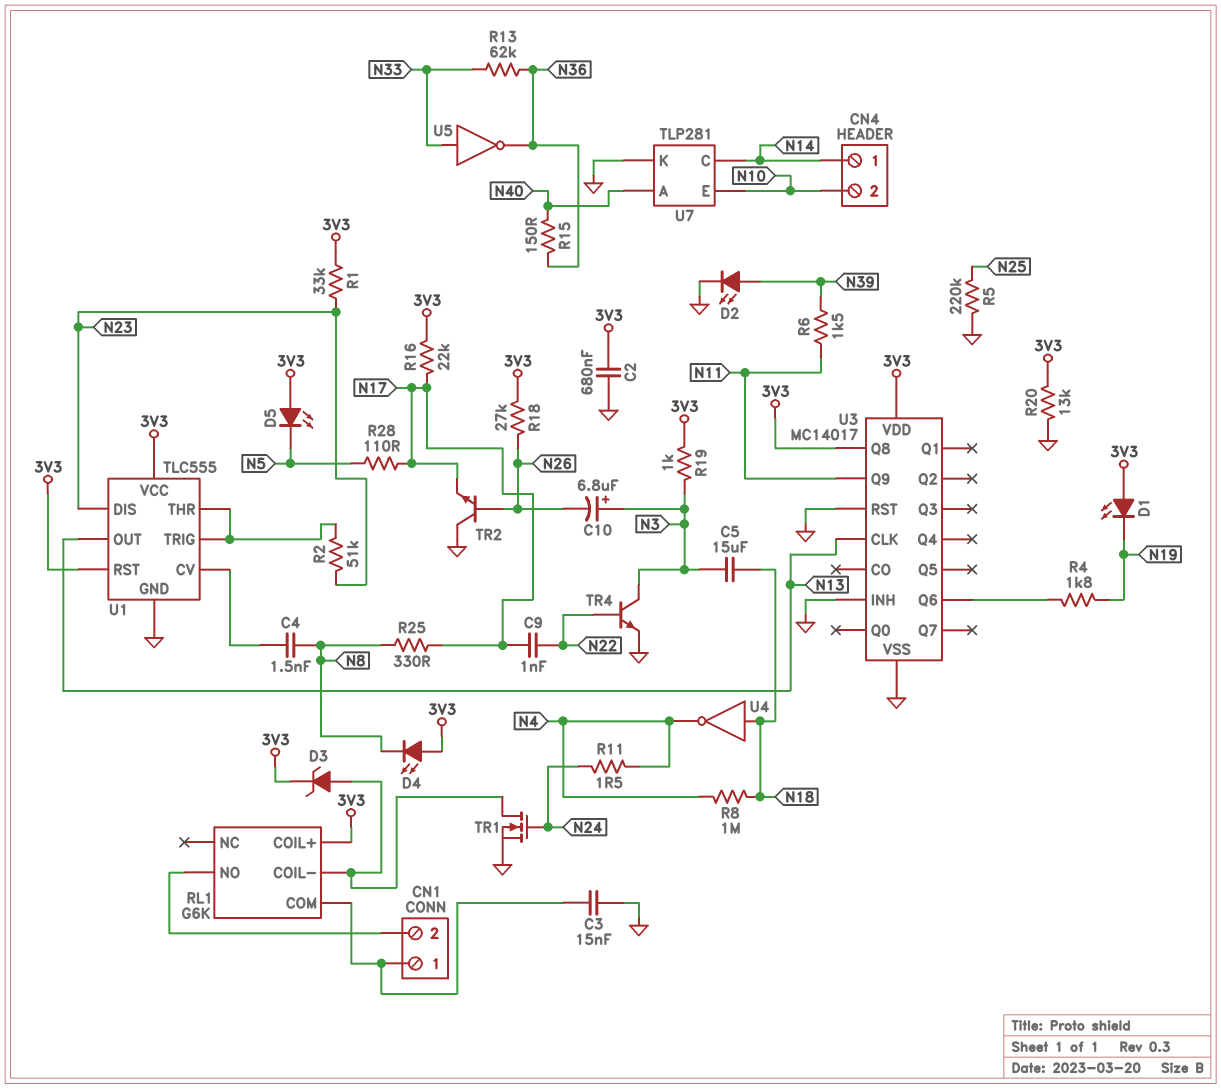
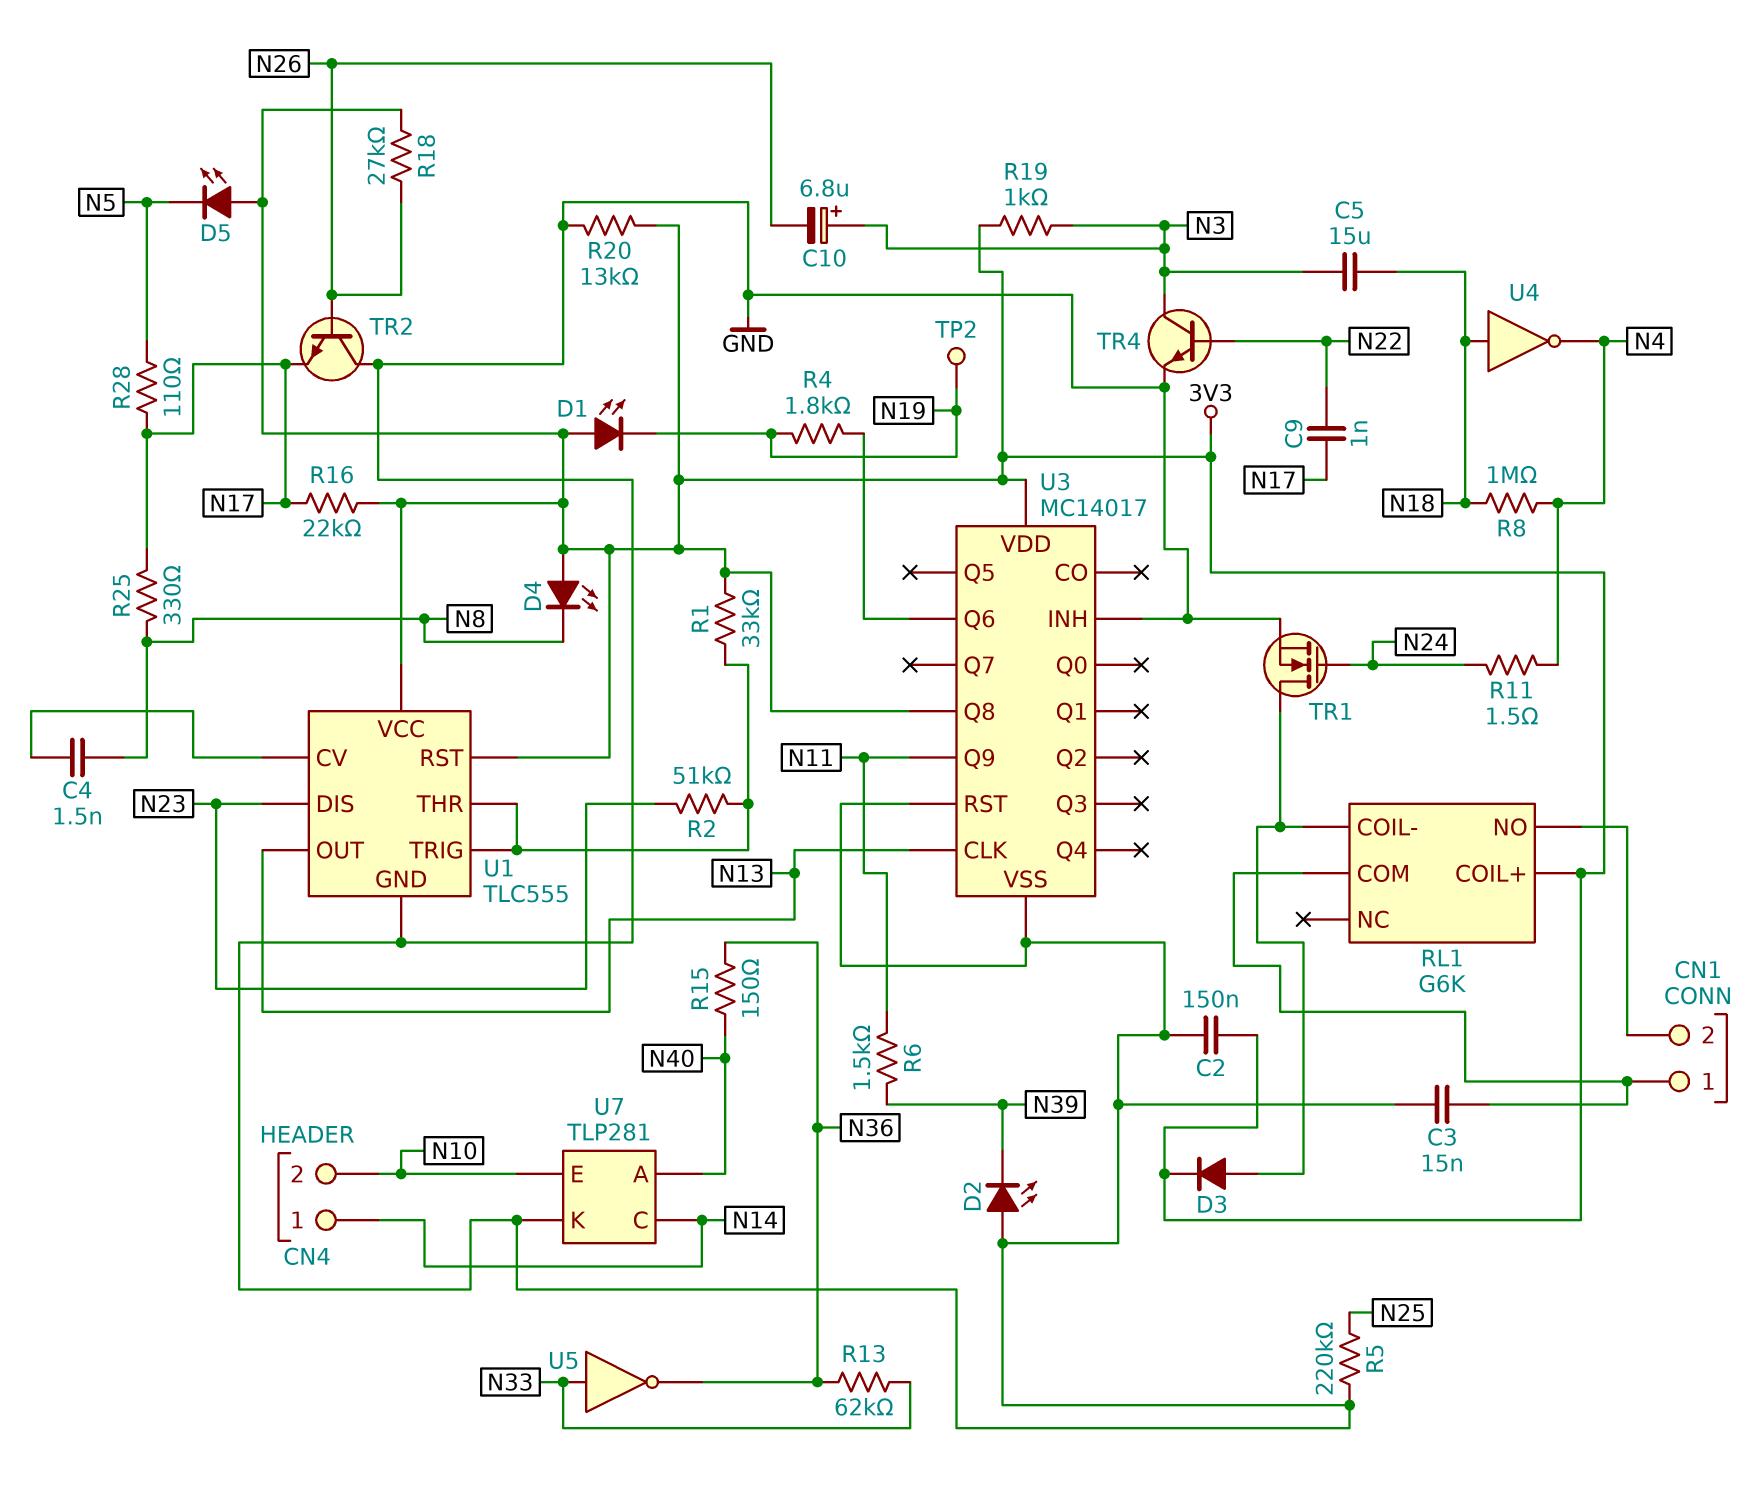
C2: 680nF (3V3, GND) -> 150nF (3V3, GND)
D2: LED (A N39, K GND) -> LED (A GND, K N39)
D3: zener (A RL1/COIL-, K 3V3) -> diode (A RL1/COIL-, K 3V3)
R1: 33k (3V3, N23) -> 33k (3V3, U1/THR)
TP2: none -> test point (N19)

